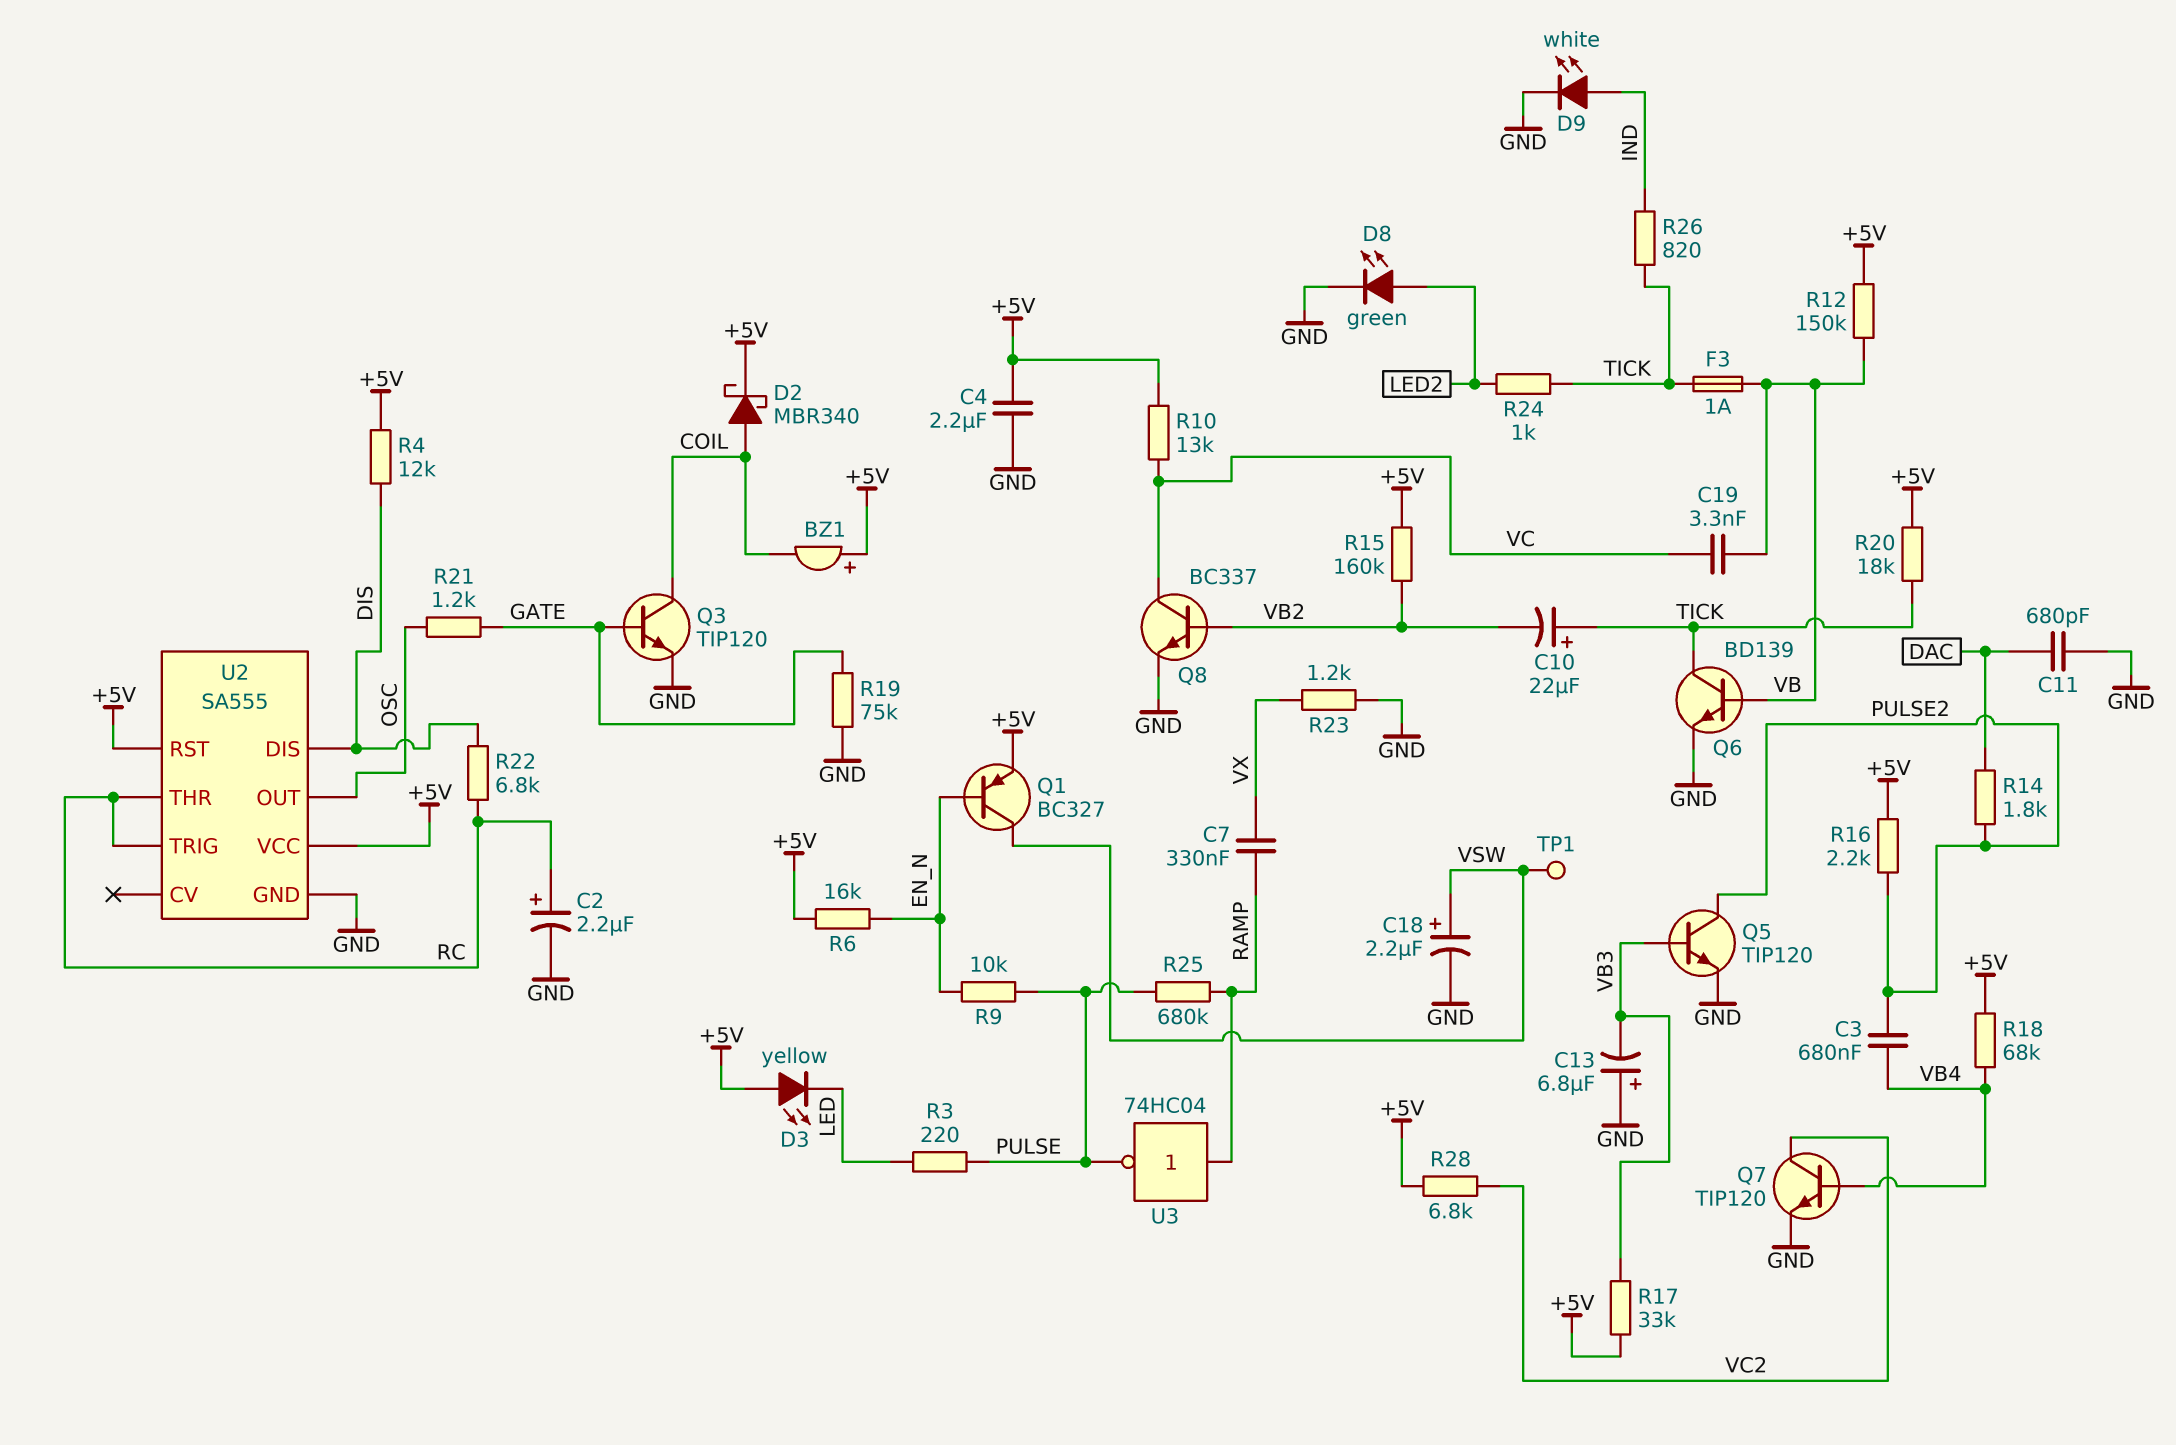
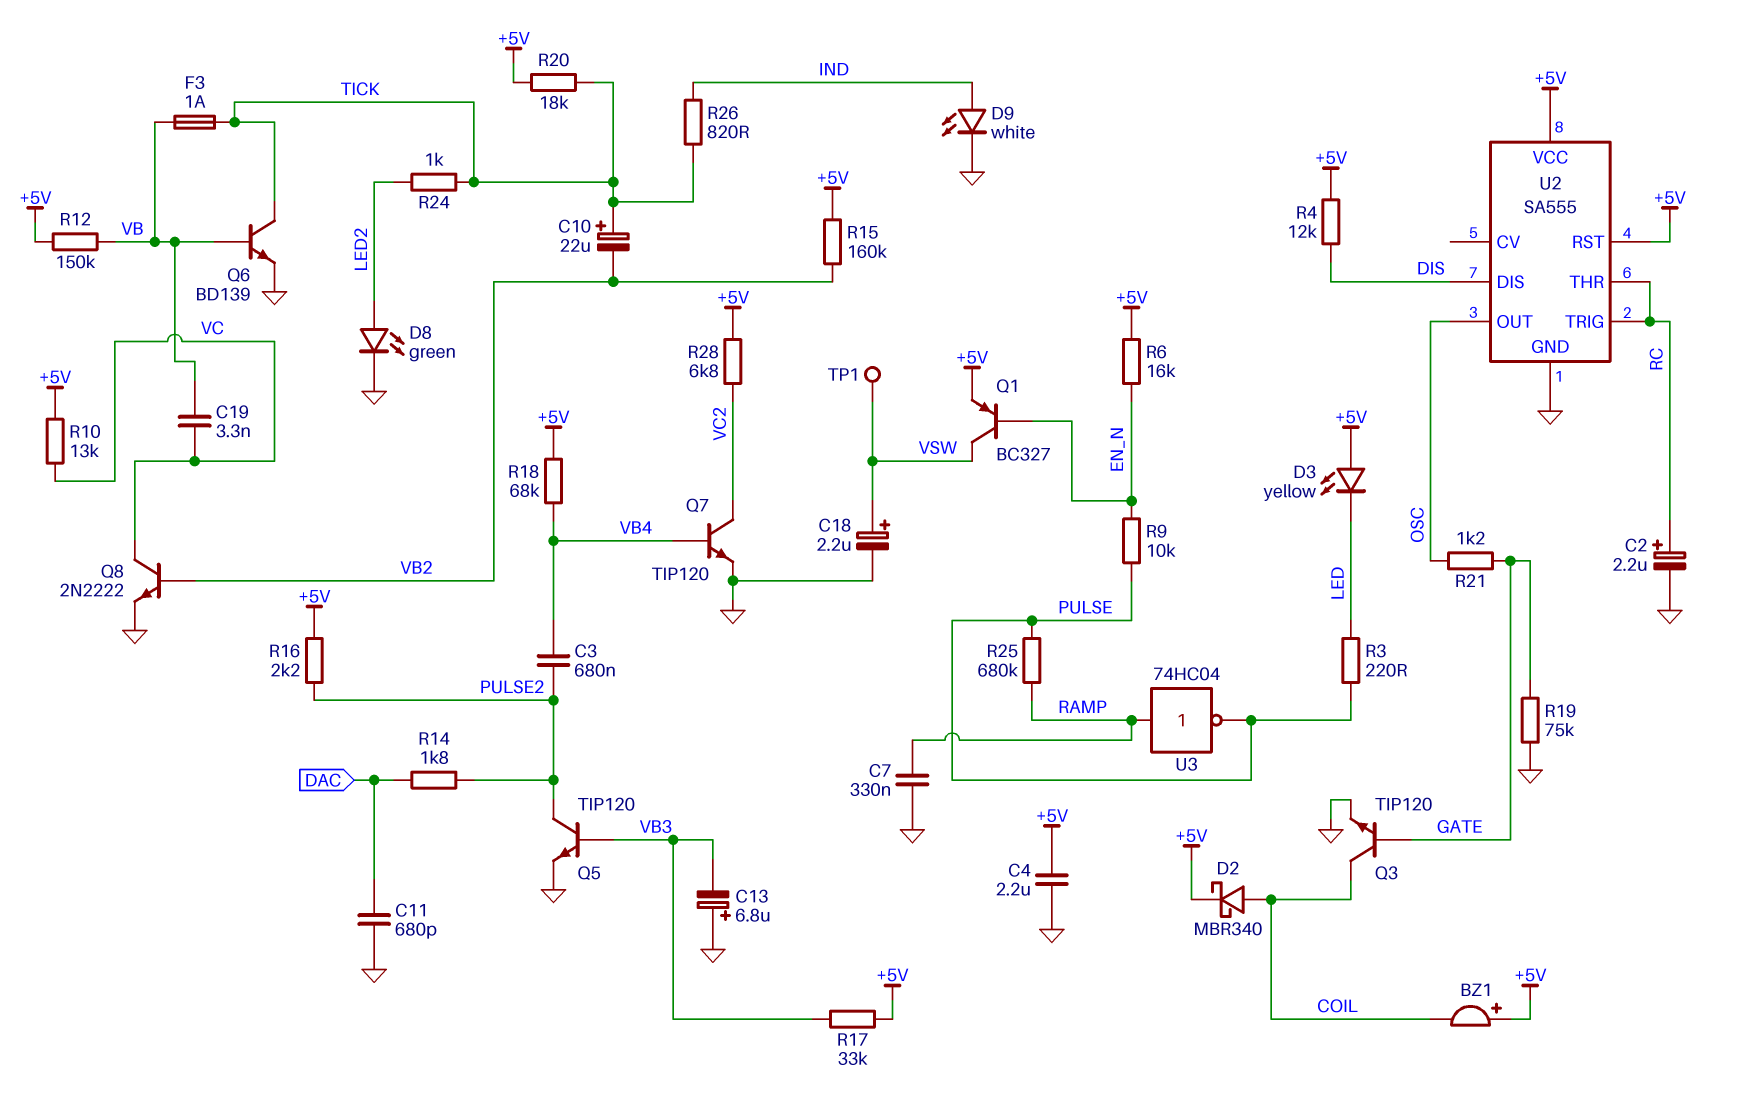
C7: 330nF (RAMP, VX) -> 330nF (GND, RAMP)
Q8: NPN BC337 (B VB2, C VC, E GND) -> NPN 2N2222 (B VB2, C VC, E GND)
R22: 6.8k (DIS, RC) -> none
R23: 1.2k (GND, VX) -> none

